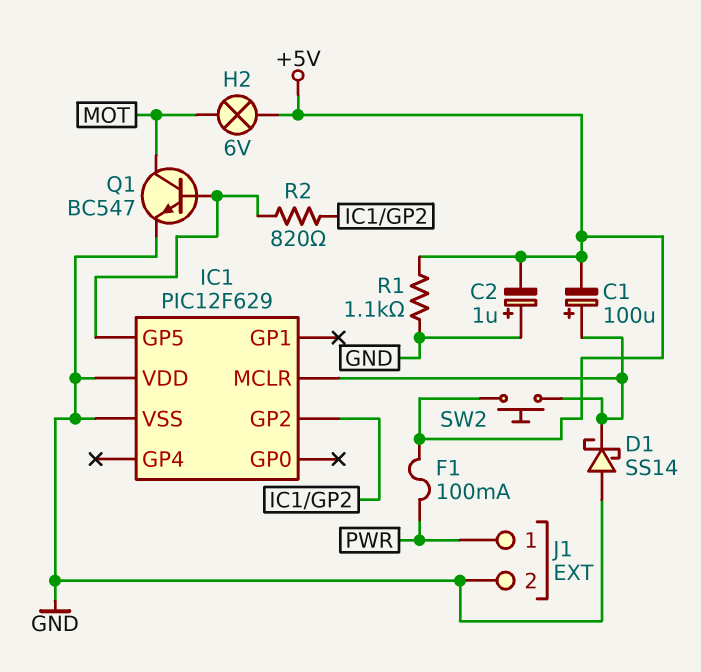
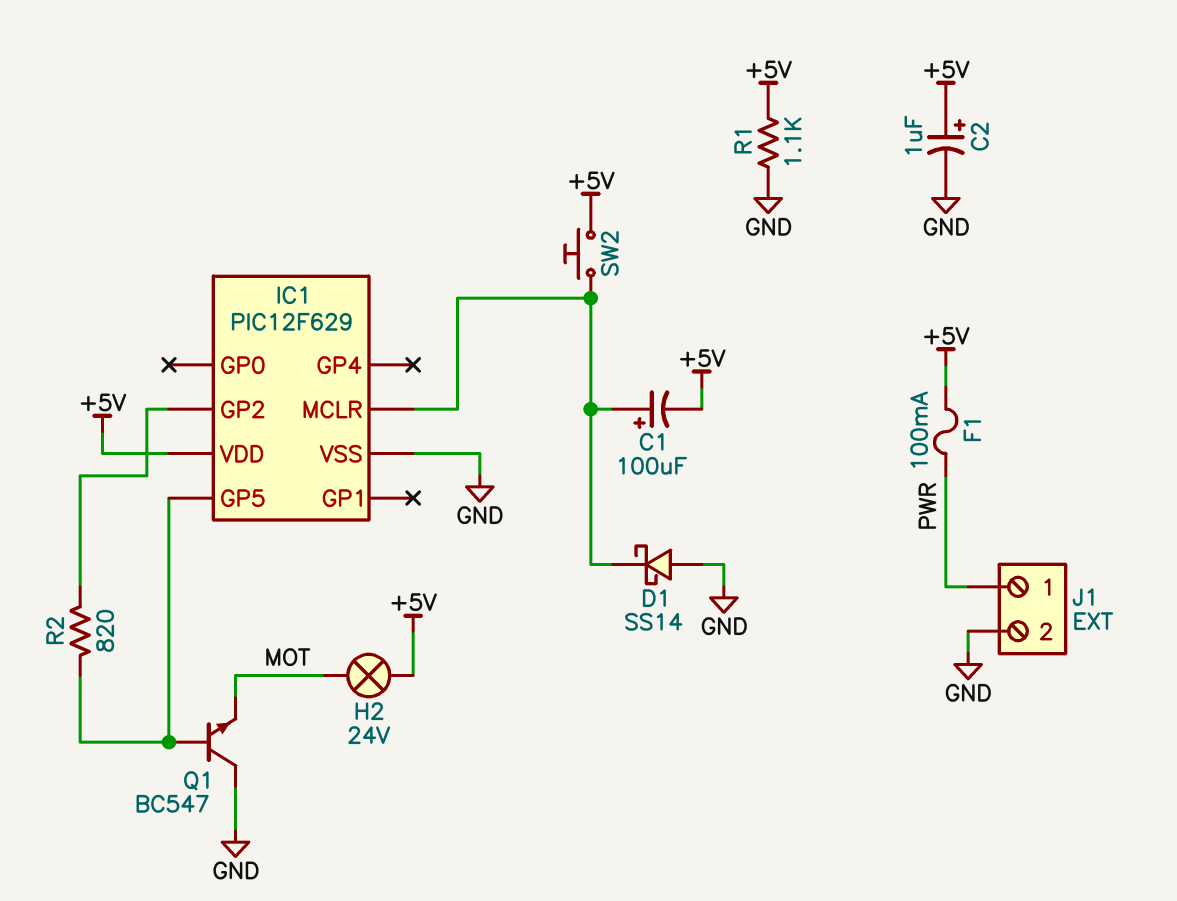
C2: 1uF (plus GND, minus +5V) -> 1uF (plus +5V, minus GND)
H2: lamp 6V (+5V, MOT) -> lamp 24V (+5V, MOT)
IC1 pin VDD: GND -> +5V
Q1: NPN BC547 (B IC1/GP5, C MOT, E GND) -> NPN BC547 (B IC1/GP5, C GND, E MOT)

